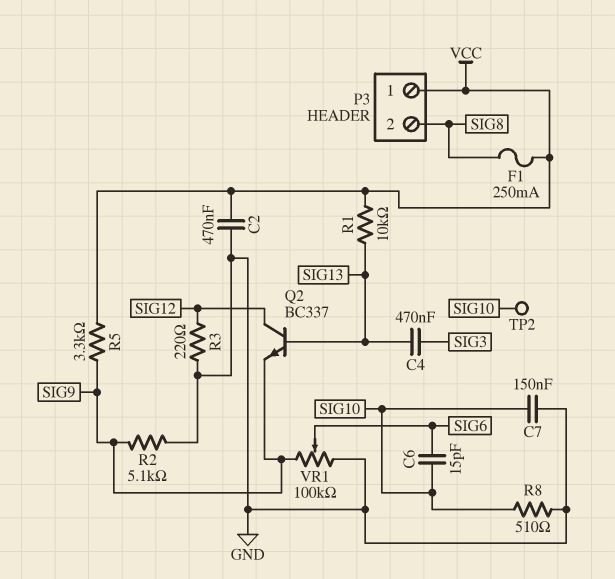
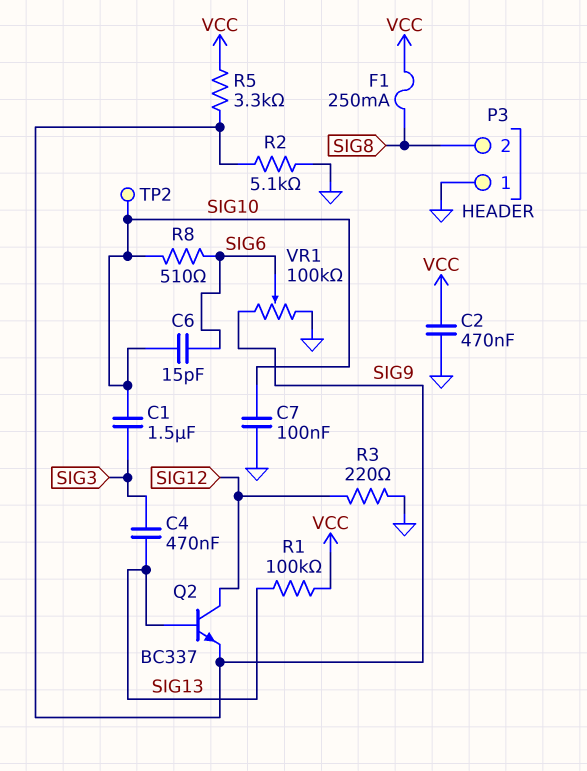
C1: none -> 1.5uF (SIG3, SIG10)
C7: 150nF (GND, SIG10) -> 100nF (GND, SIG10)
P3 pin 1: VCC -> GND
R1: 10k (SIG13, VCC) -> 100k (SIG13, VCC)
R8: 510 (GND, SIG10) -> 510 (SIG6, SIG10)

